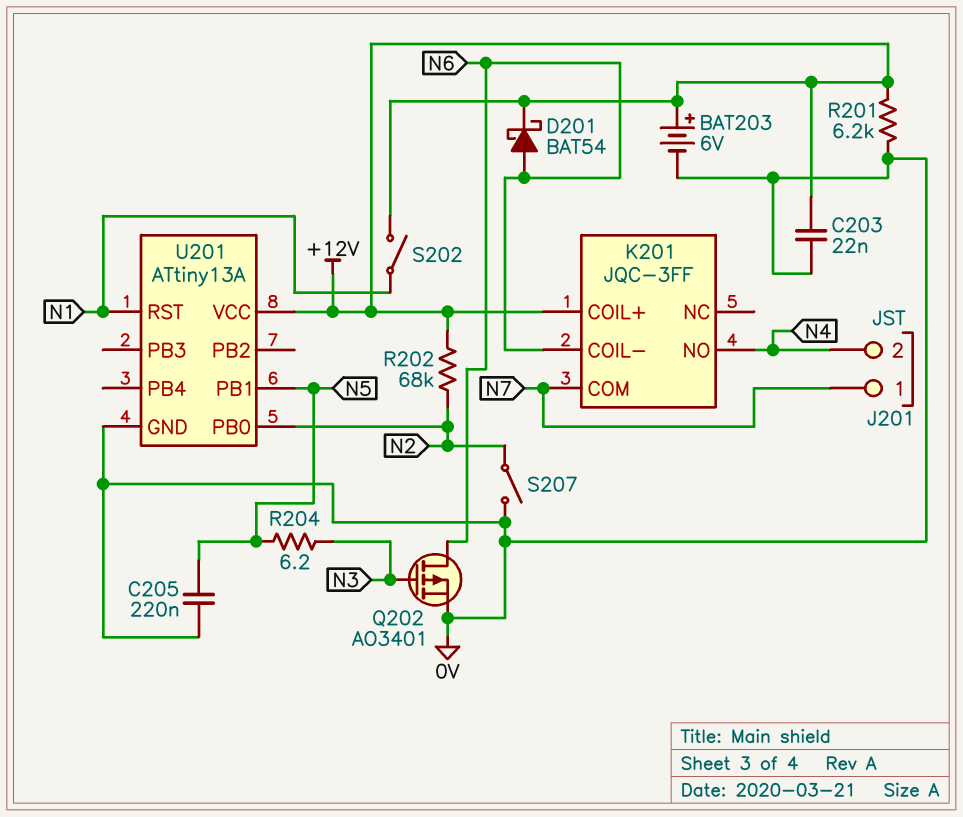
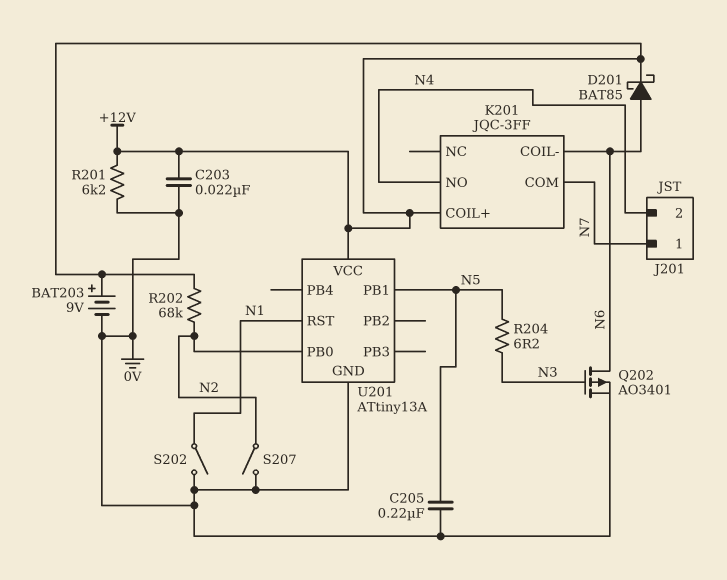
BAT203: 6V (plus +12V, minus 0V) -> 9V (plus +12V, minus 0V)
D201: schottky BAT54 (A N6, K +12V) -> schottky BAT85 (A N6, K +12V)
S202: switch (+12V, N1) -> switch (0V, N1)

